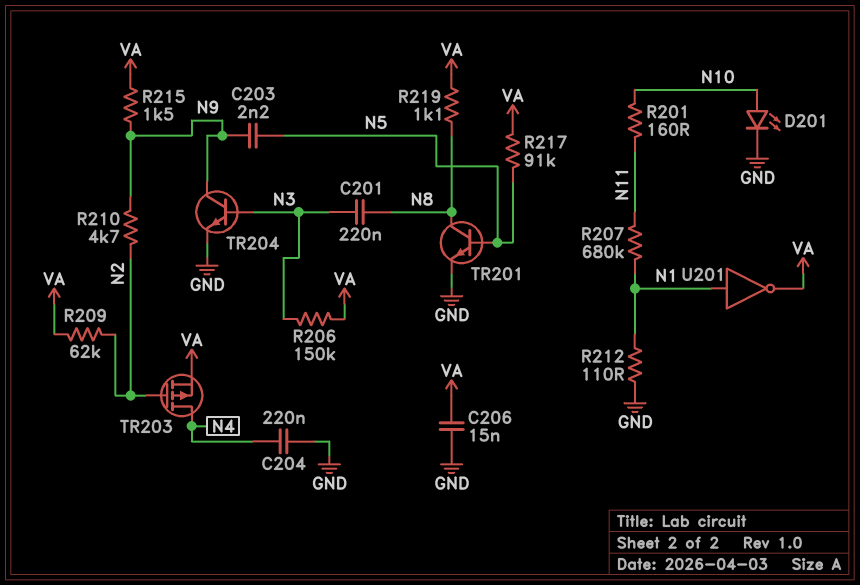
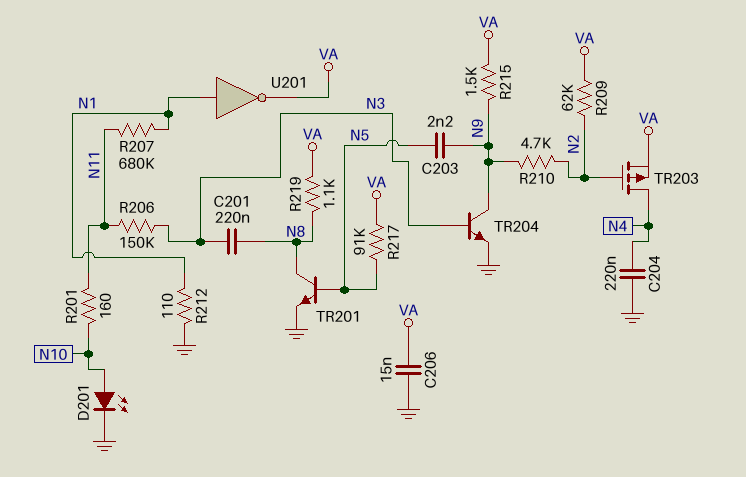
R206: 150k (N3, VA) -> 150k (N3, N11)

